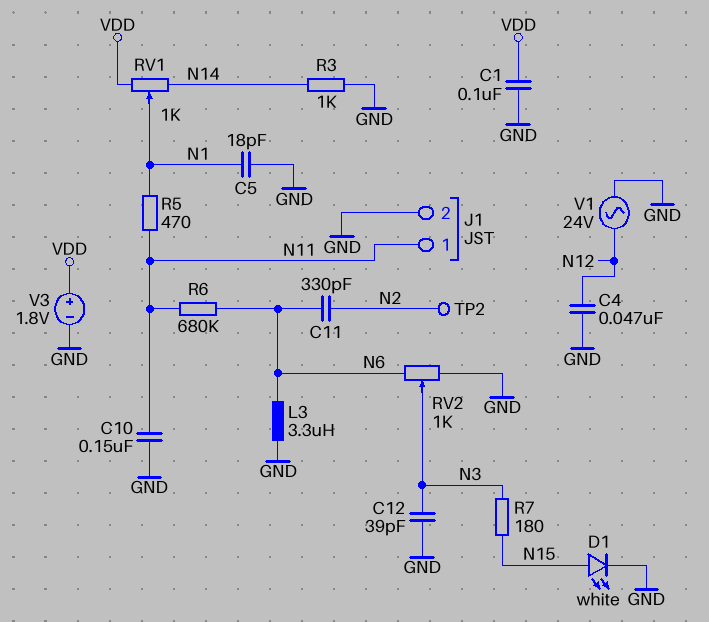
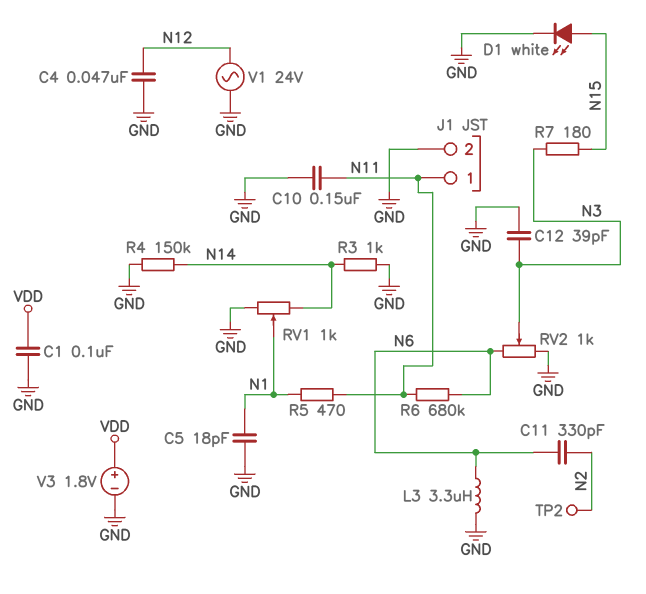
R4: none -> 150k (GND, N14)
RV1: 1k (N14, VDD, wiper N1) -> 1k (GND, N14, wiper N1)

